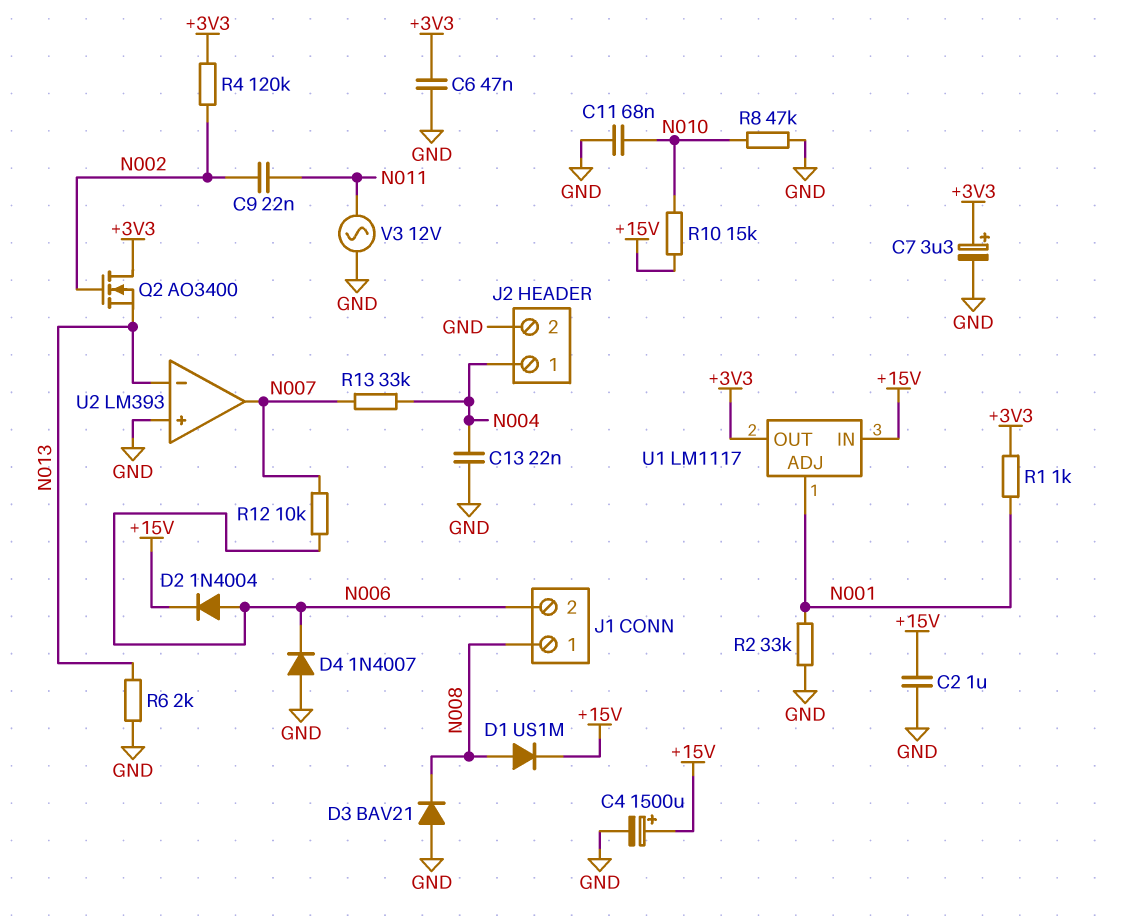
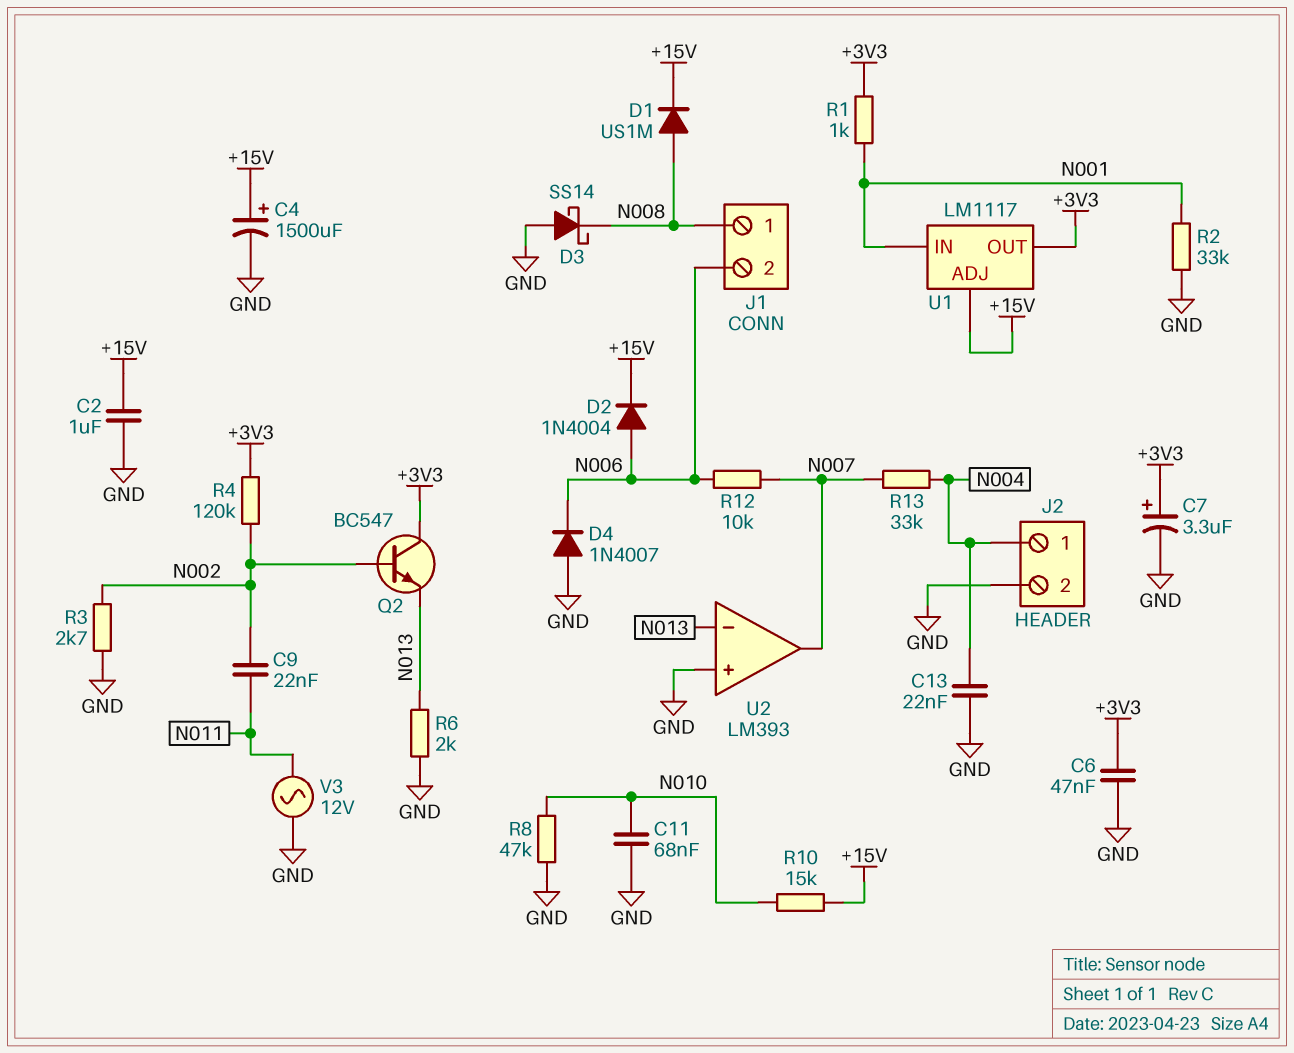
D3: diode BAV21 (A GND, K N008) -> schottky SS14 (A GND, K N008)
Q2: NMOS AO3400 (G N002, D +3V3, S N013) -> NPN BC547 (B N002, C +3V3, E N013)
R3: none -> 2.7k (GND, N002)
U1 pin ADJ: N001 -> +15V
U1 pin IN: +15V -> N001

